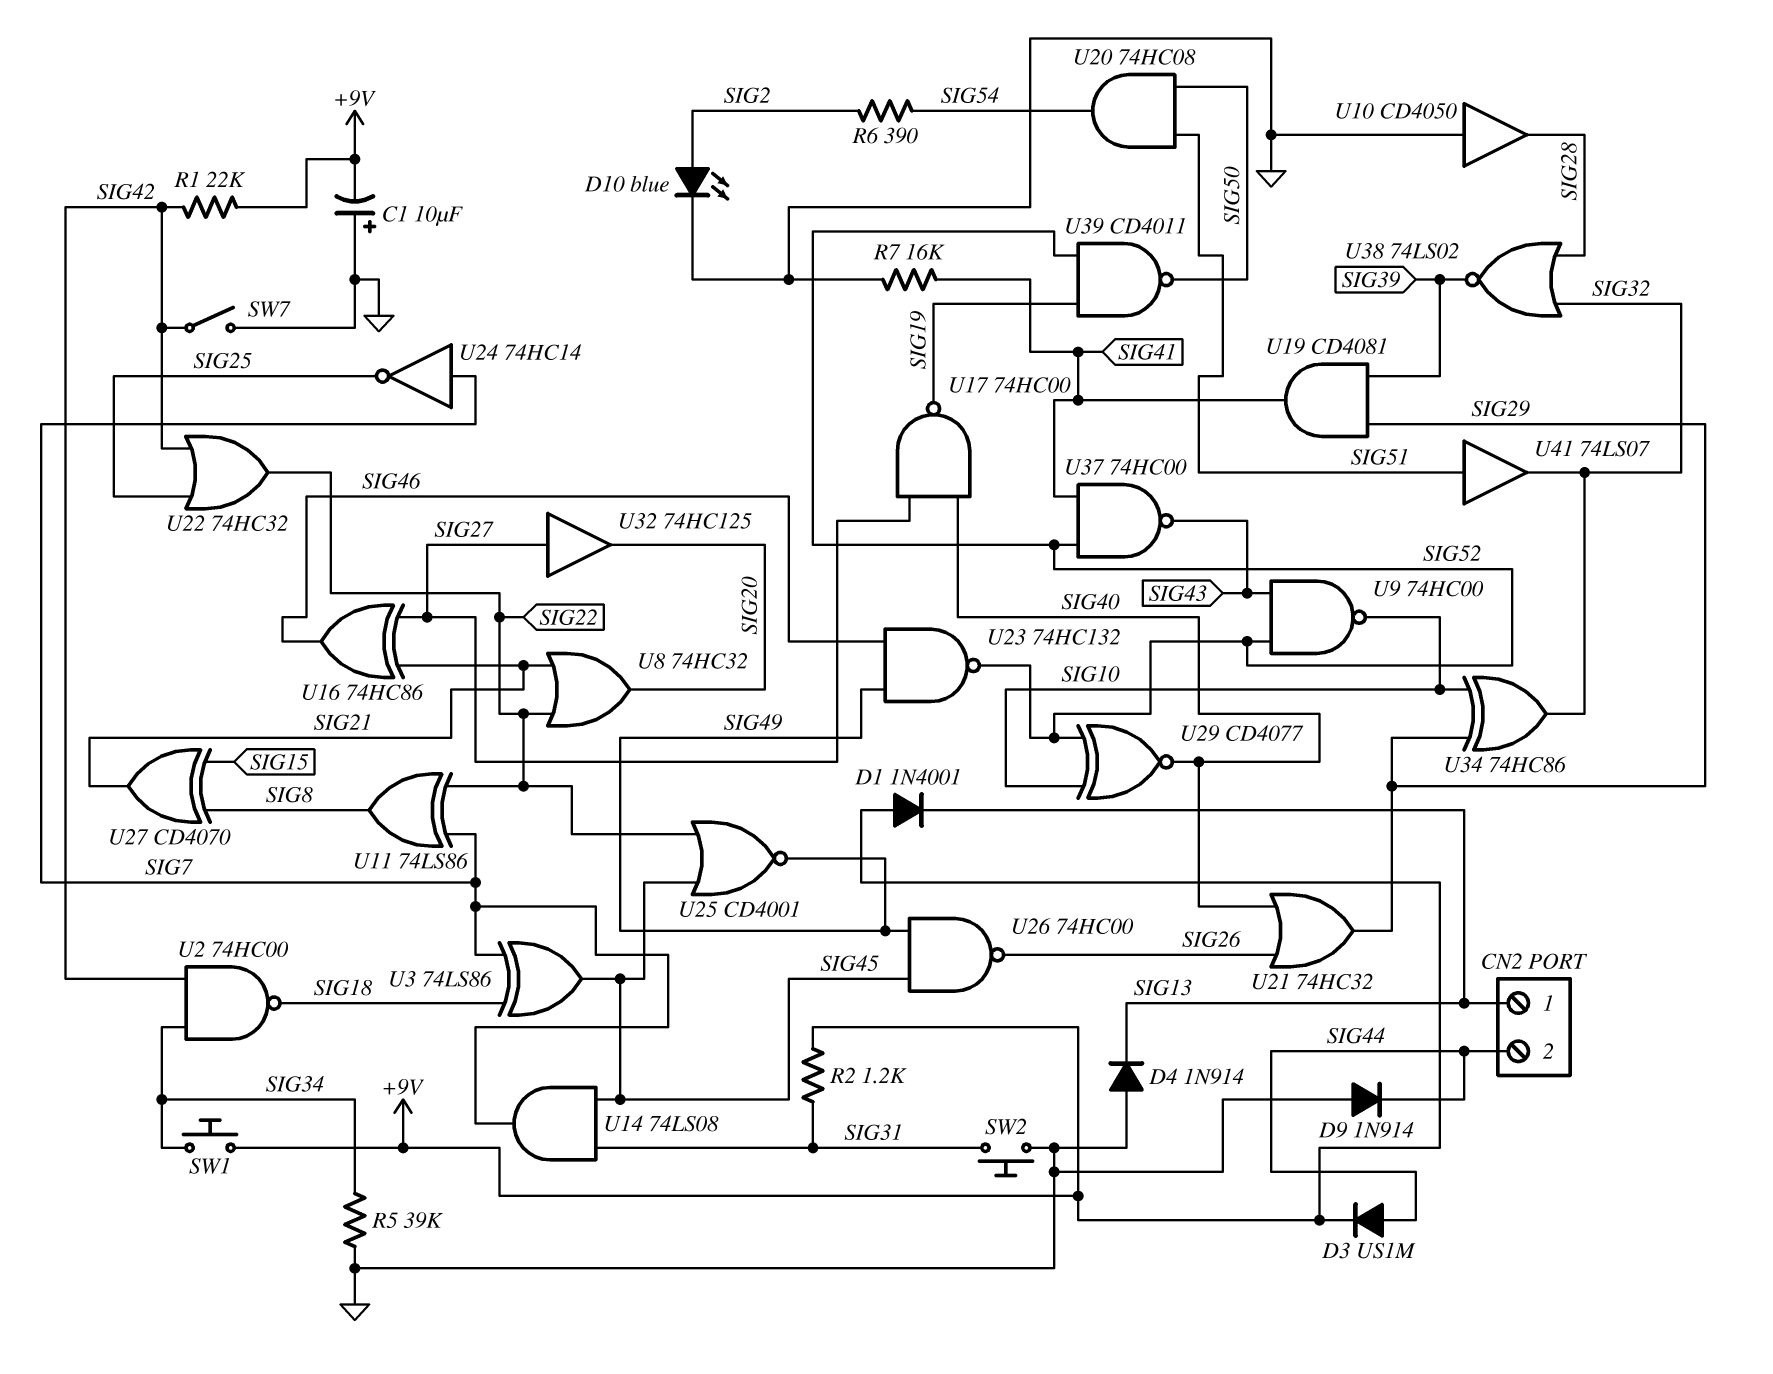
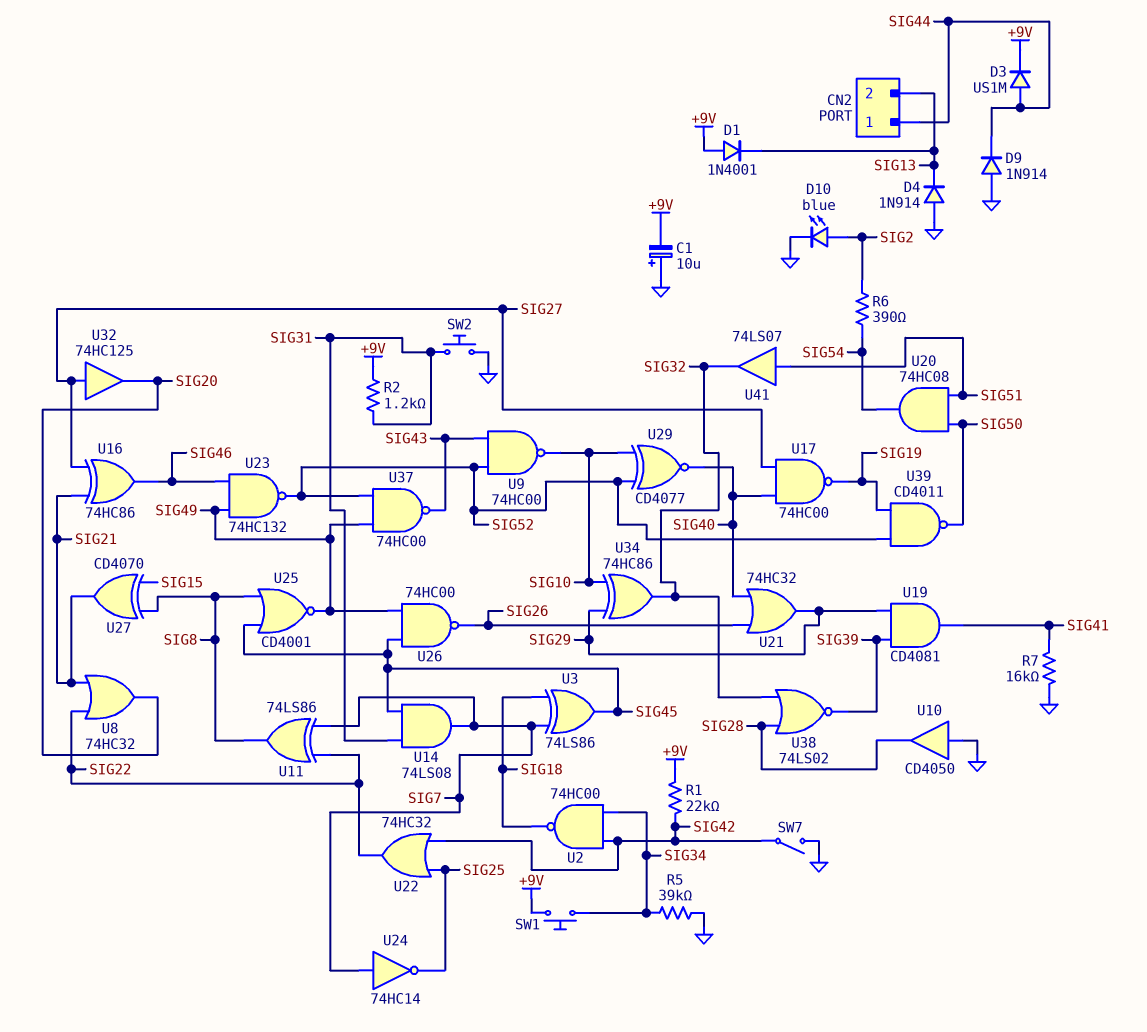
CN2 pin 1: SIG13 -> SIG44
CN2 pin 2: SIG44 -> SIG13
U25: NOR CD4001 (in SIG22, in SIG45, out SIG49) -> NOR CD4001 (in SIG8, in SIG45, out SIG49)
U37: NAND 74HC00 (in SIG41, in SIG52, out SIG43) -> NAND 74HC00 (in SIG49, in SIG52, out SIG43)

